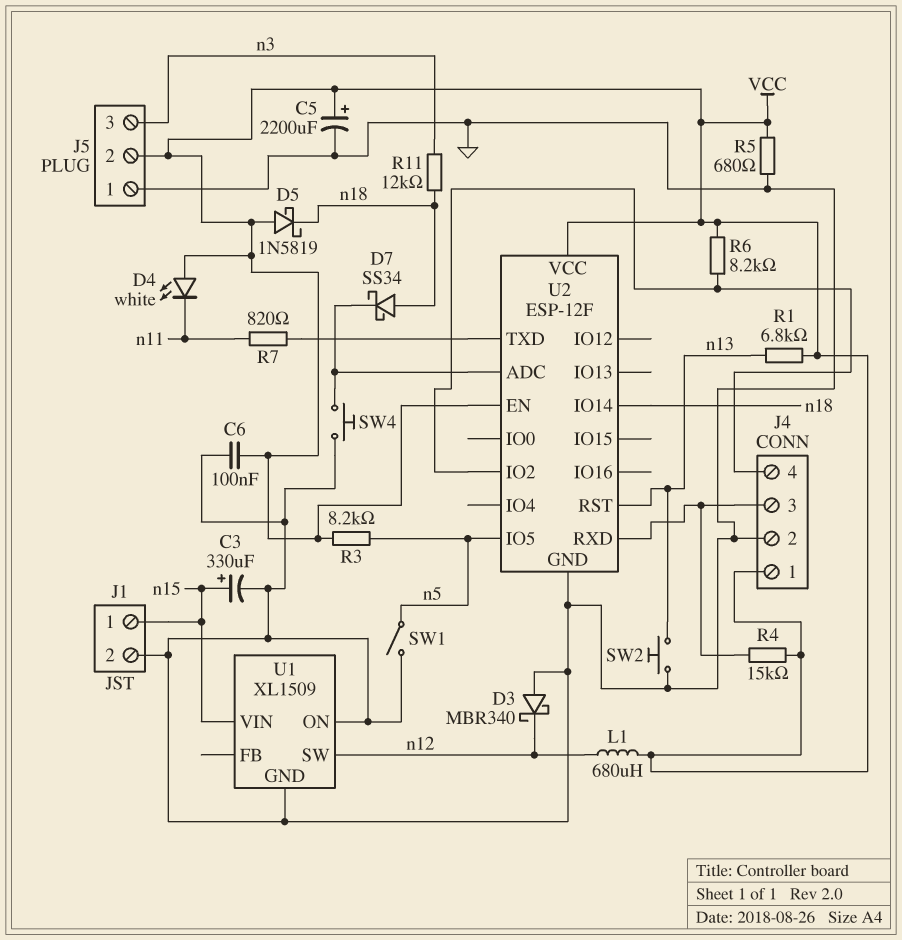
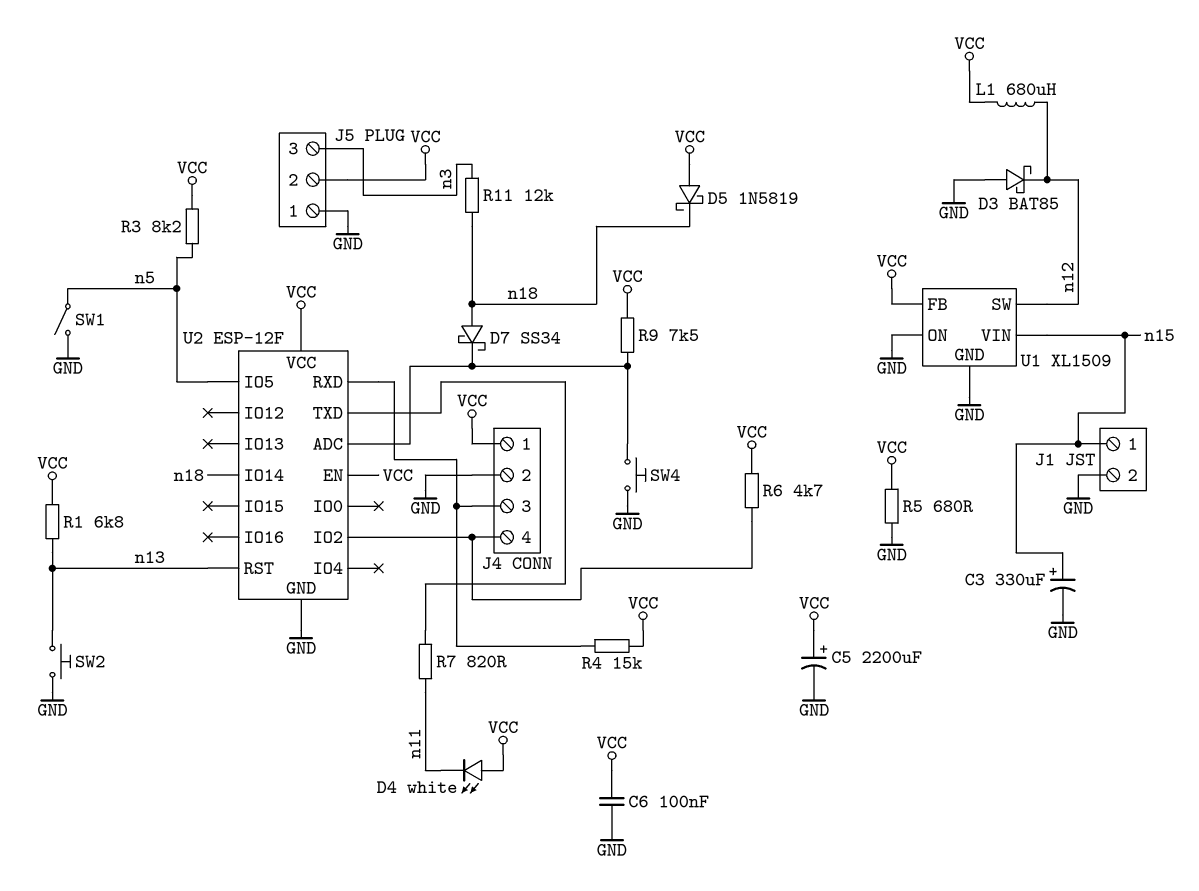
D3: schottky MBR340 (A GND, K n12) -> schottky BAT85 (A GND, K n12)
R6: 8.2k (J4/4, VCC) -> 4.7k (J4/4, VCC)
R9: none -> 7.5k (U2/ADC, VCC)
U1 pin FB: none -> VCC

